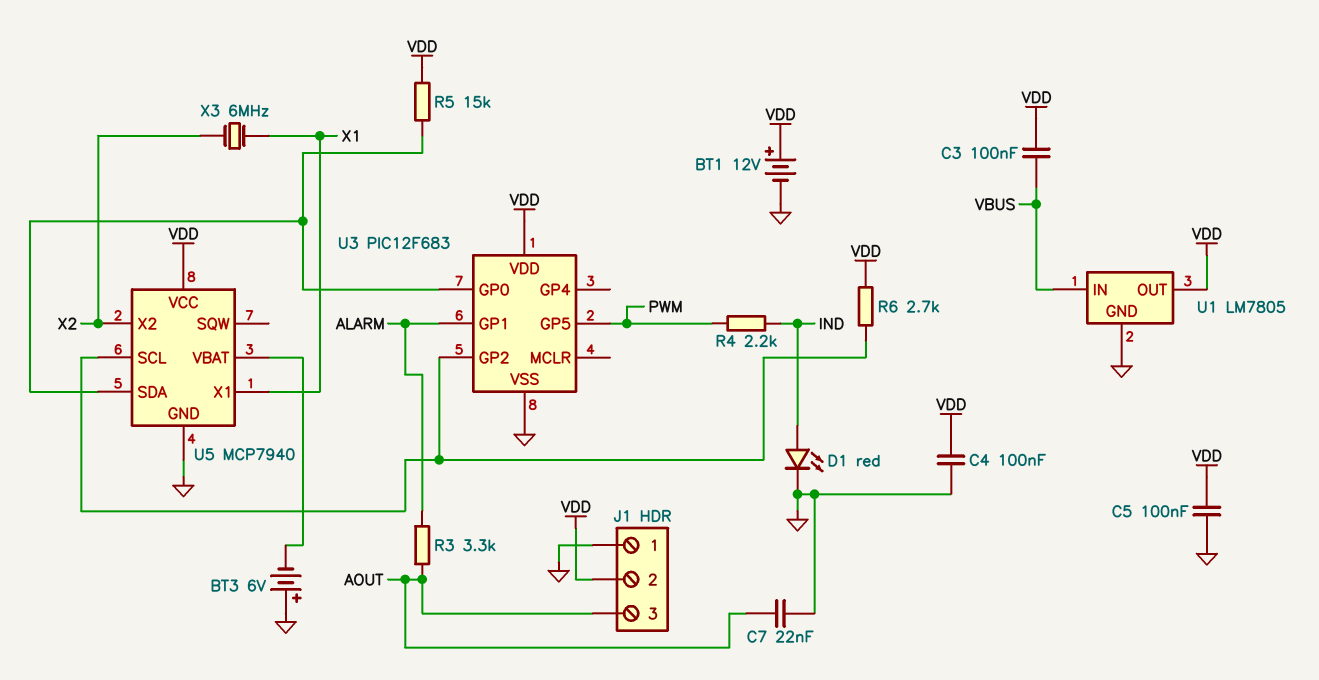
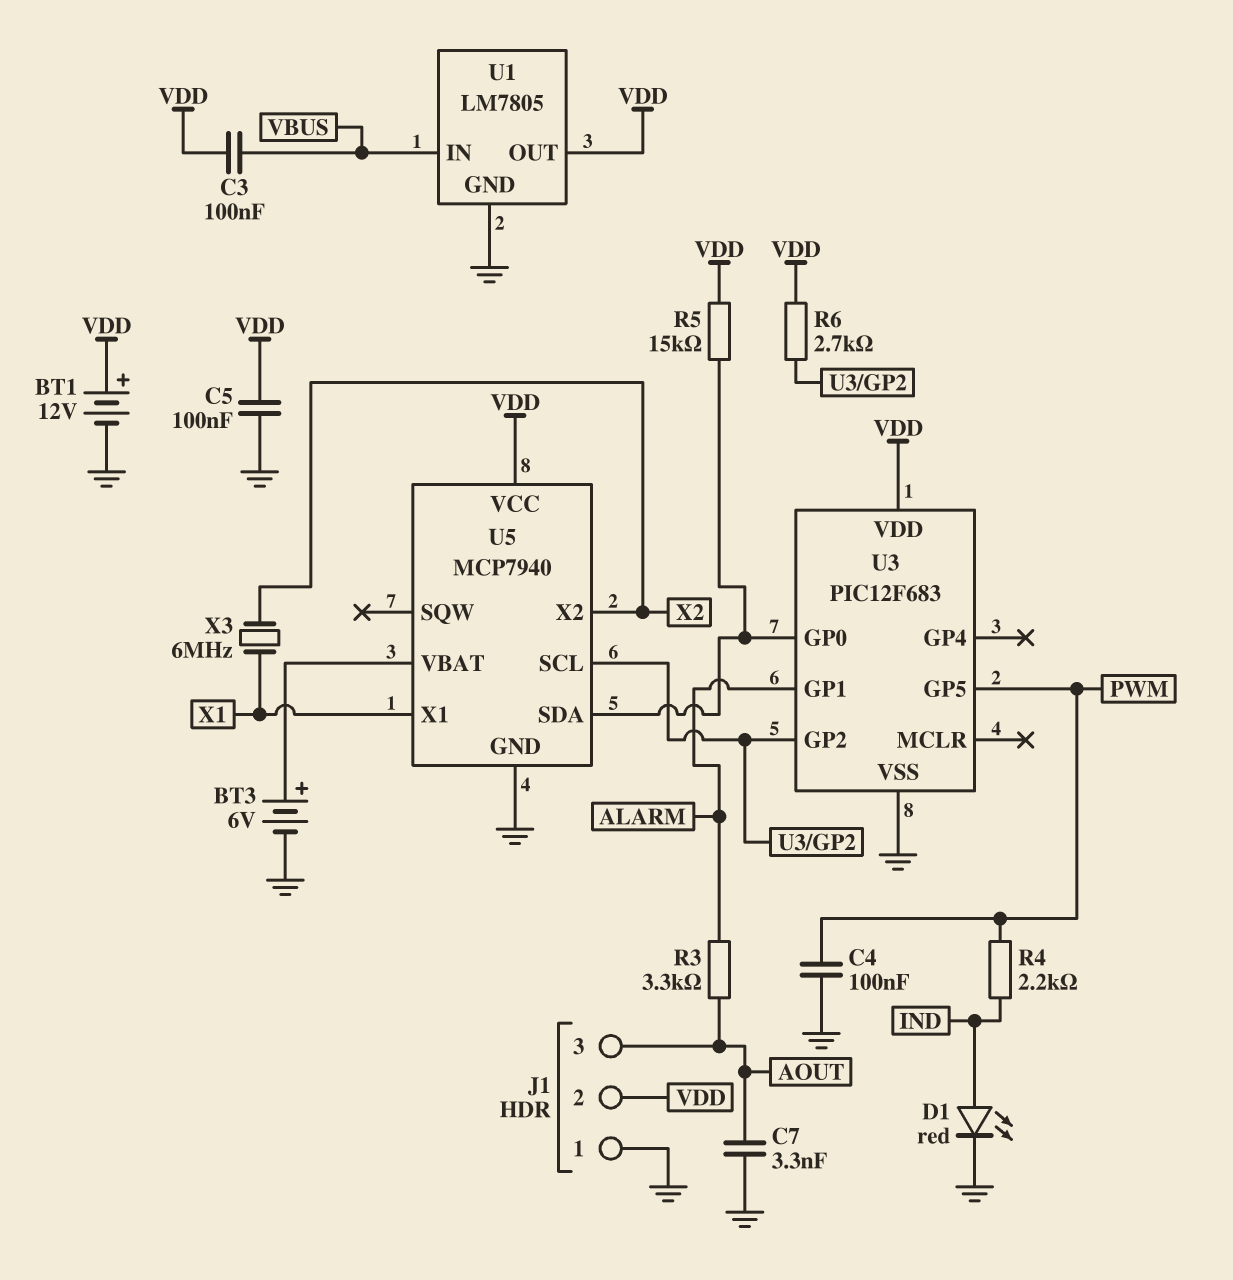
BT3: 6V (plus GND, minus U5/VBAT) -> 6V (plus U5/VBAT, minus GND)
C4: 100nF (GND, VDD) -> 100nF (GND, PWM)
C7: 22nF (AOUT, GND) -> 3.3nF (AOUT, GND)

